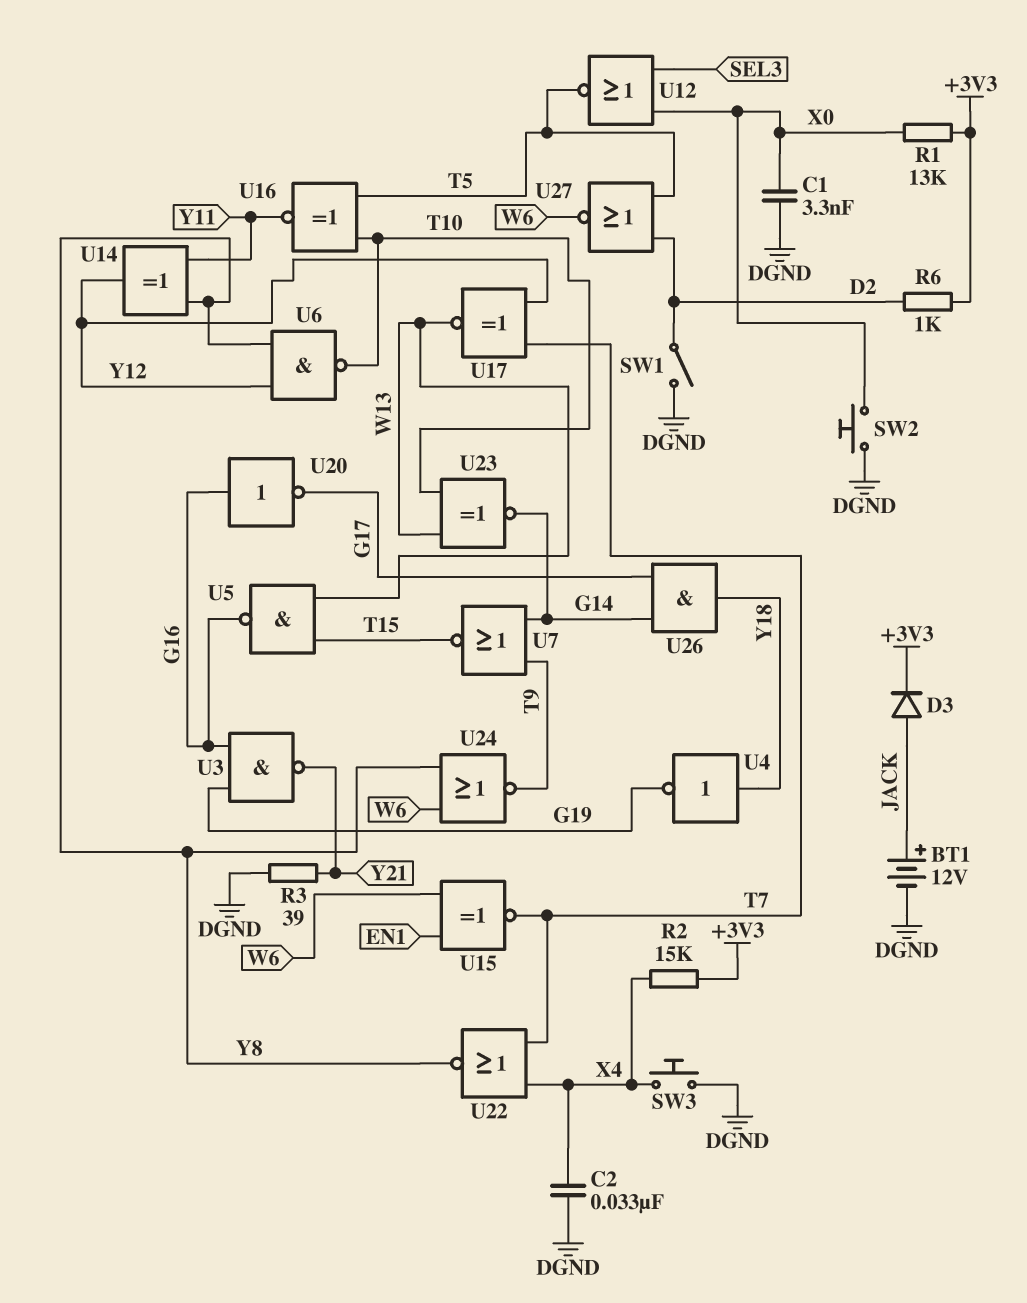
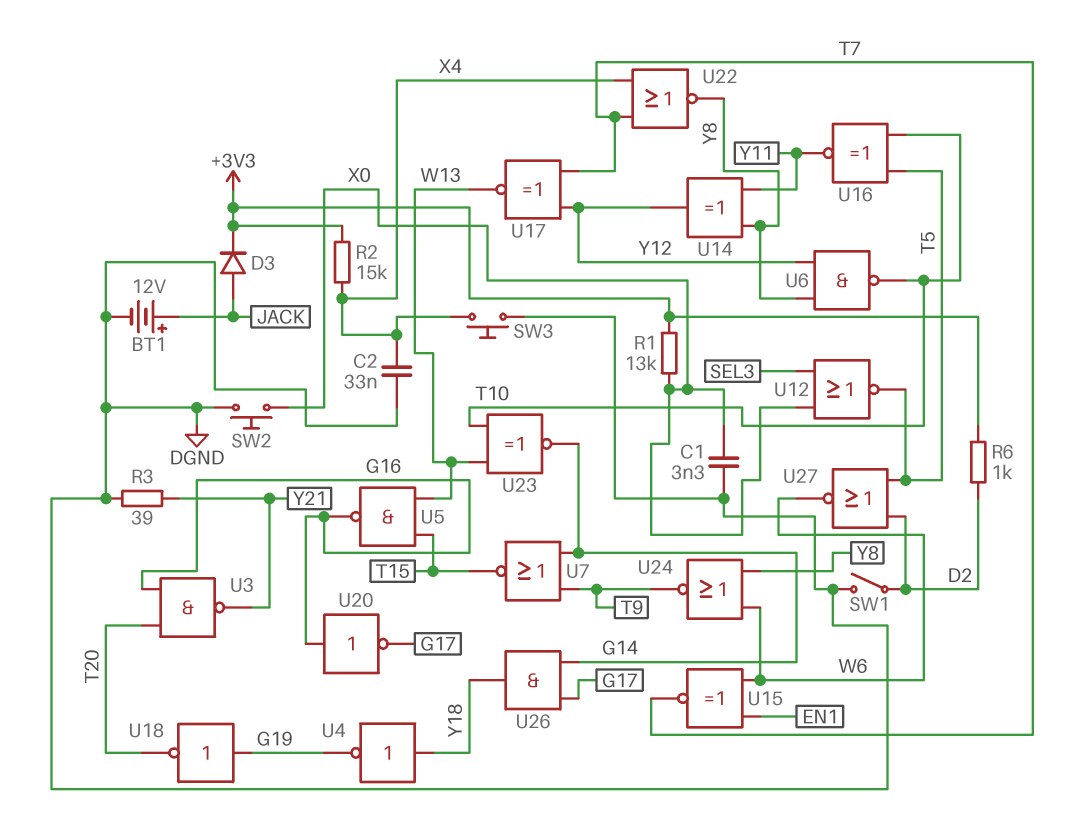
U3: NAND (in G16, in G19, out Y21) -> NAND (in G16, in T20, out Y21)
U18: none -> NOT (in G19, out T20)

